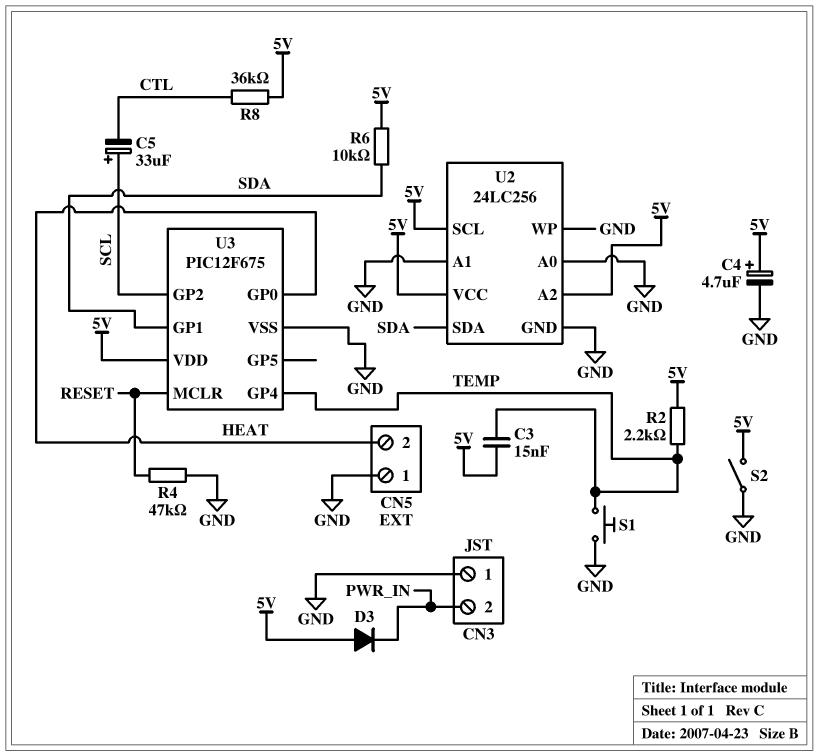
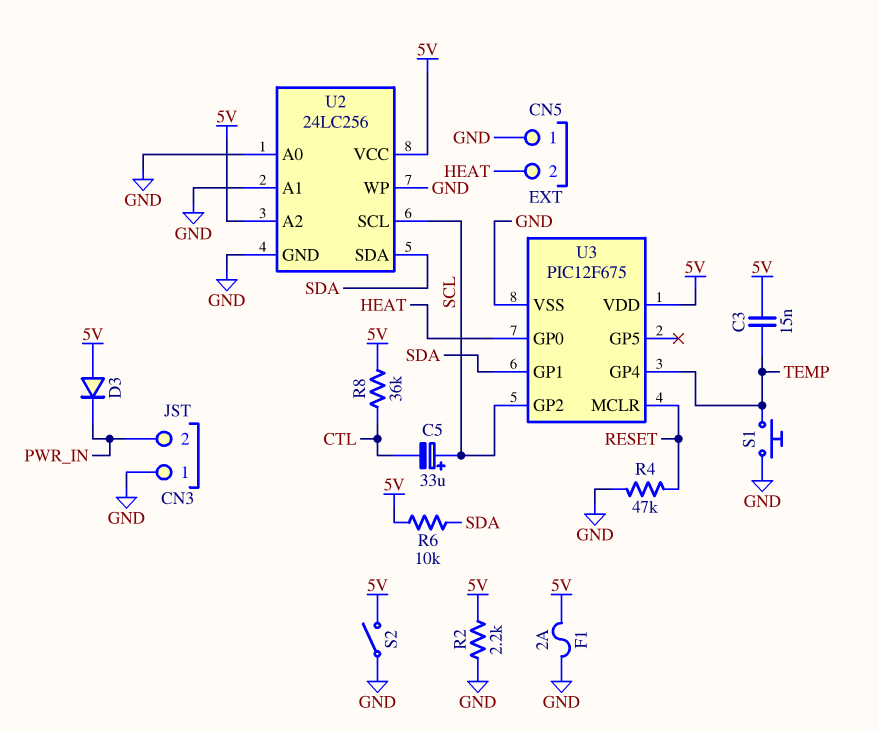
C4: 4.7uF (plus 5V, minus GND) -> none
F1: none -> 2A (5V, GND)
R2: 2.2k (5V, TEMP) -> 2.2k (5V, GND)
U2 pin SCL: 5V -> SCL

